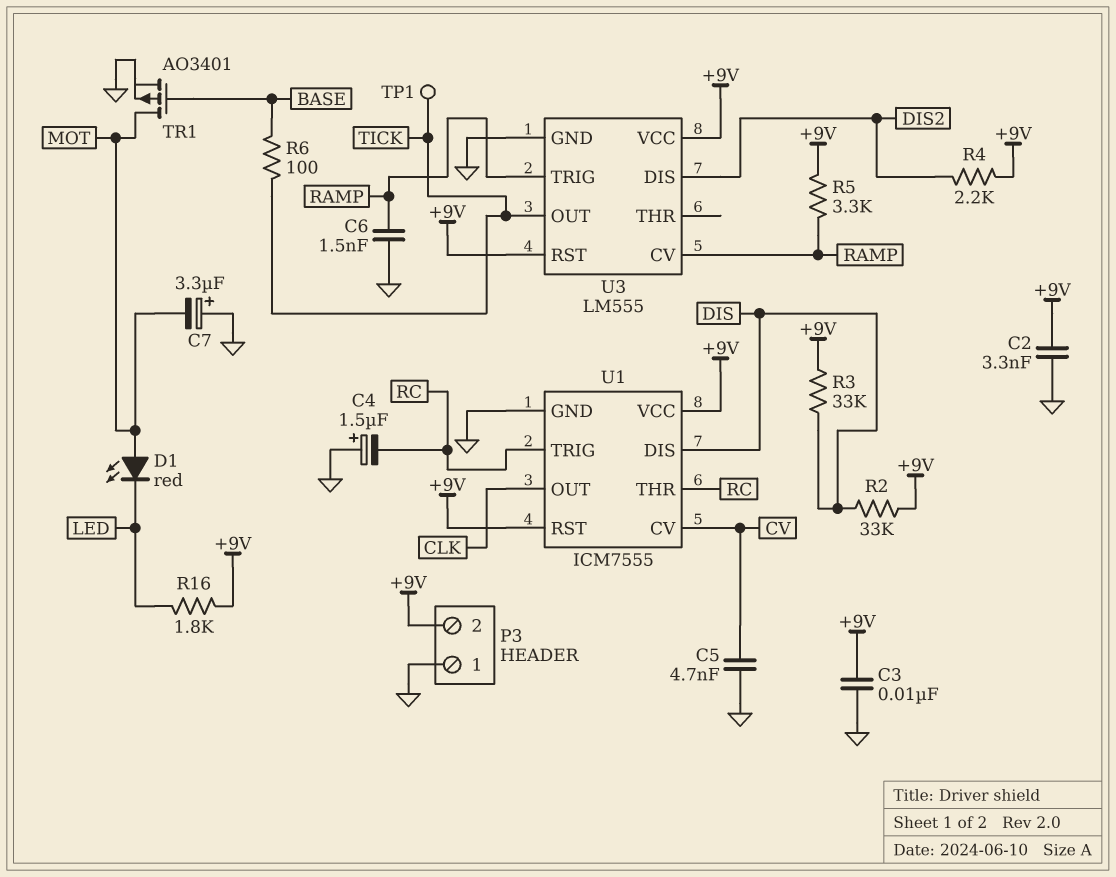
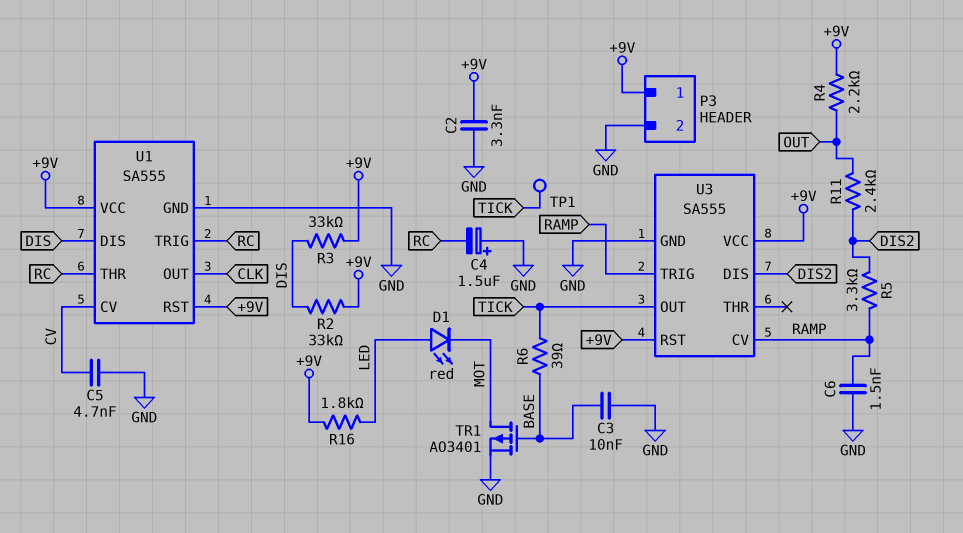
C3: 10nF (+9V, GND) -> 10nF (BASE, GND)
C7: 3.3uF (plus GND, minus MOT) -> none
D1: LED red (A MOT, K LED) -> LED red (A LED, K MOT)
P3 pin 1: GND -> +9V
P3 pin 2: +9V -> GND
R4: 2.2k (+9V, DIS2) -> 2.2k (+9V, OUT)
R5: 3.3k (+9V, RAMP) -> 3.3k (DIS2, RAMP)
R6: 100 (BASE, TICK) -> 39 (BASE, TICK)
R11: none -> 2.4k (DIS2, OUT)
U1: ICM7555 -> SA555
U3: LM555 -> SA555

